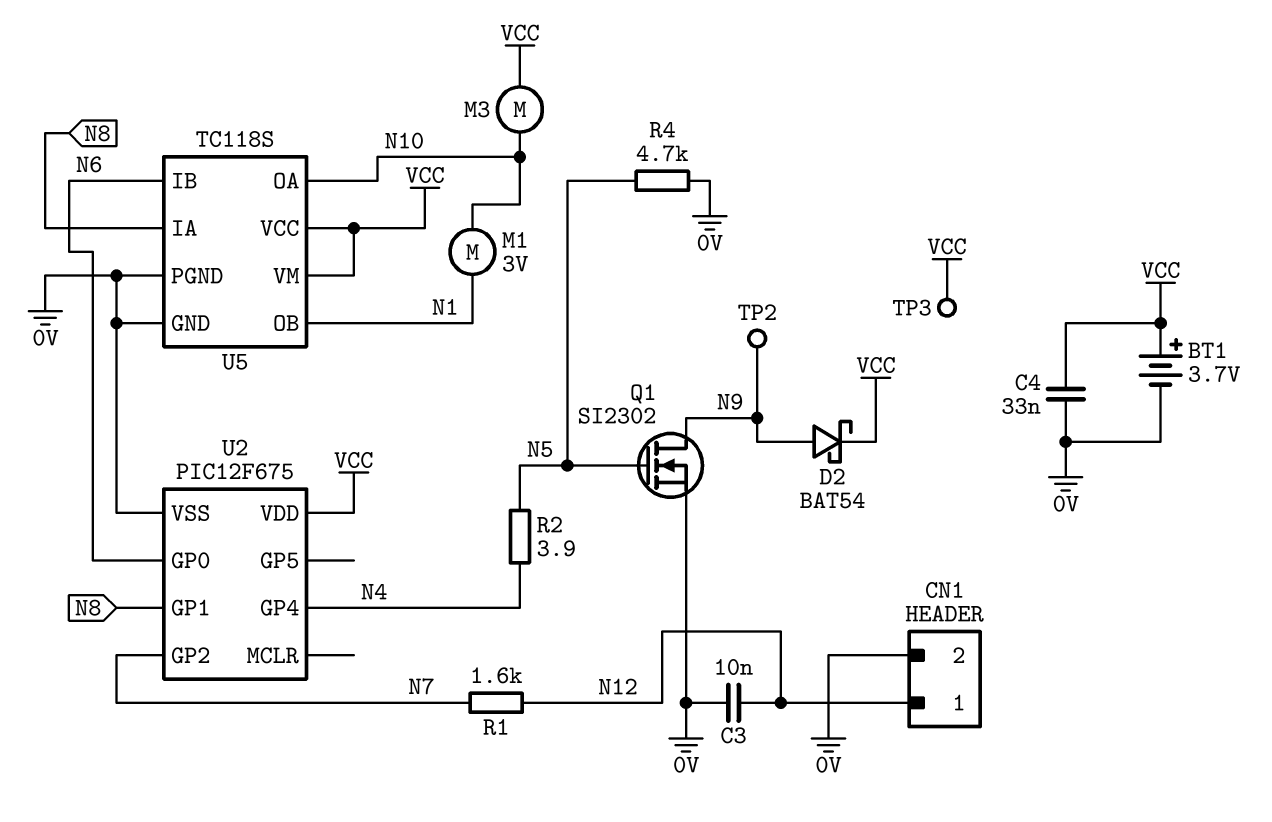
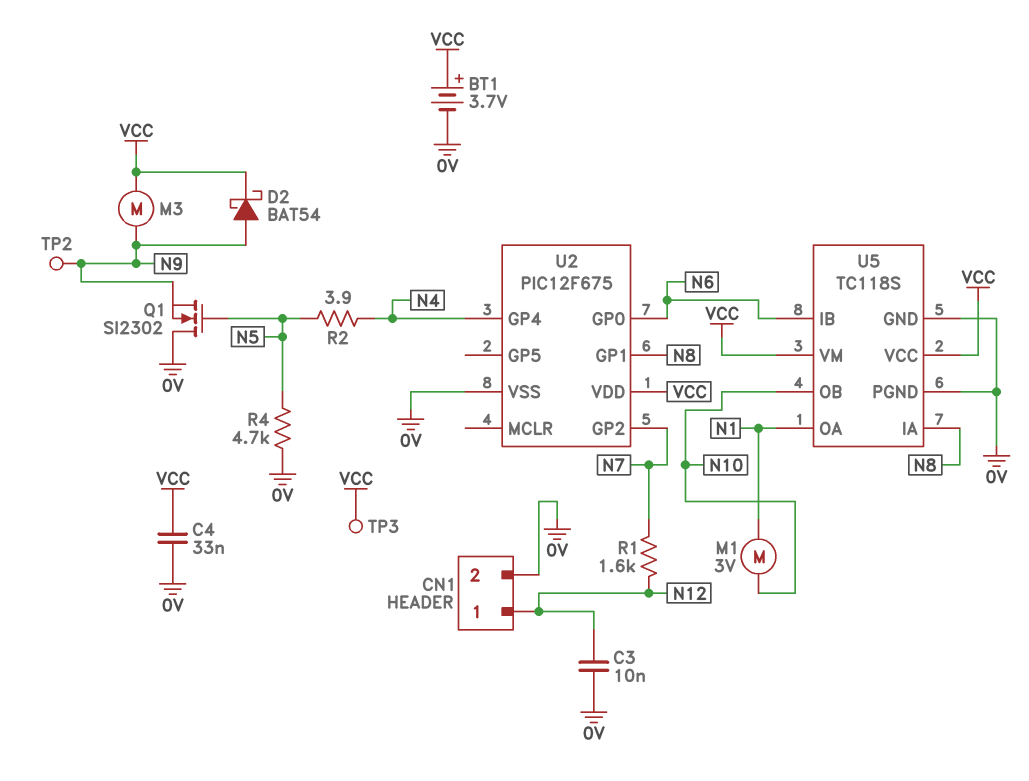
M3: motor (N10, VCC) -> motor (N9, VCC)
Q1: NMOS SI2302 (G N5, D N9, S 0V) -> NMOS SI2302 (G N5, D 0V, S N9)
U5 pin OA: N10 -> N1
U5 pin OB: N1 -> N10

